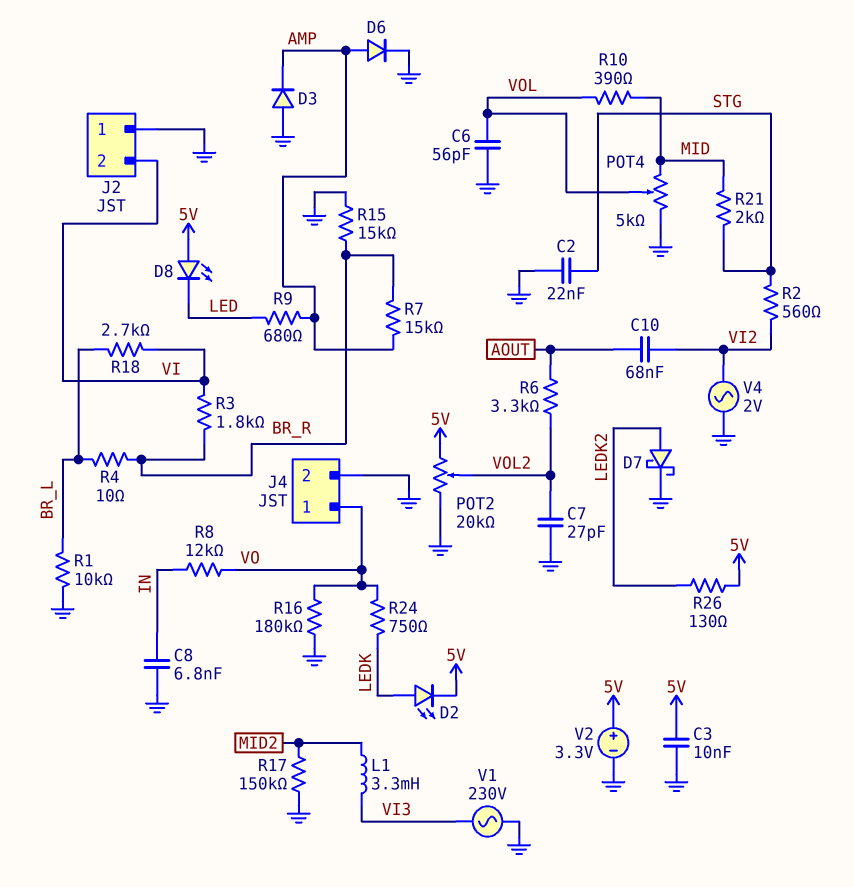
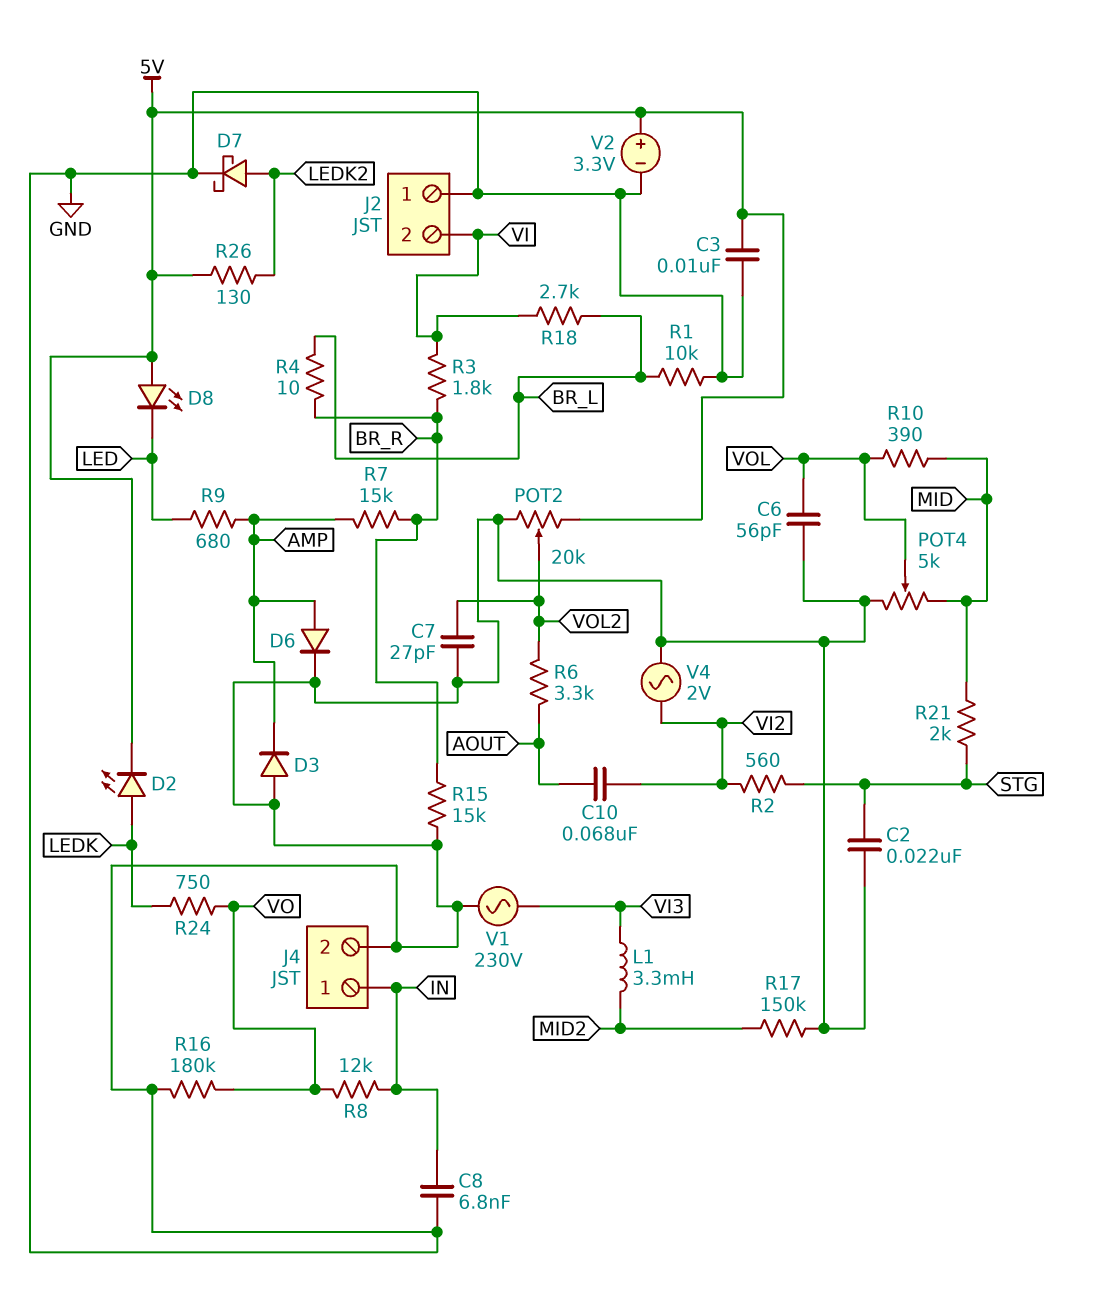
J4 pin 1: VO -> IN

